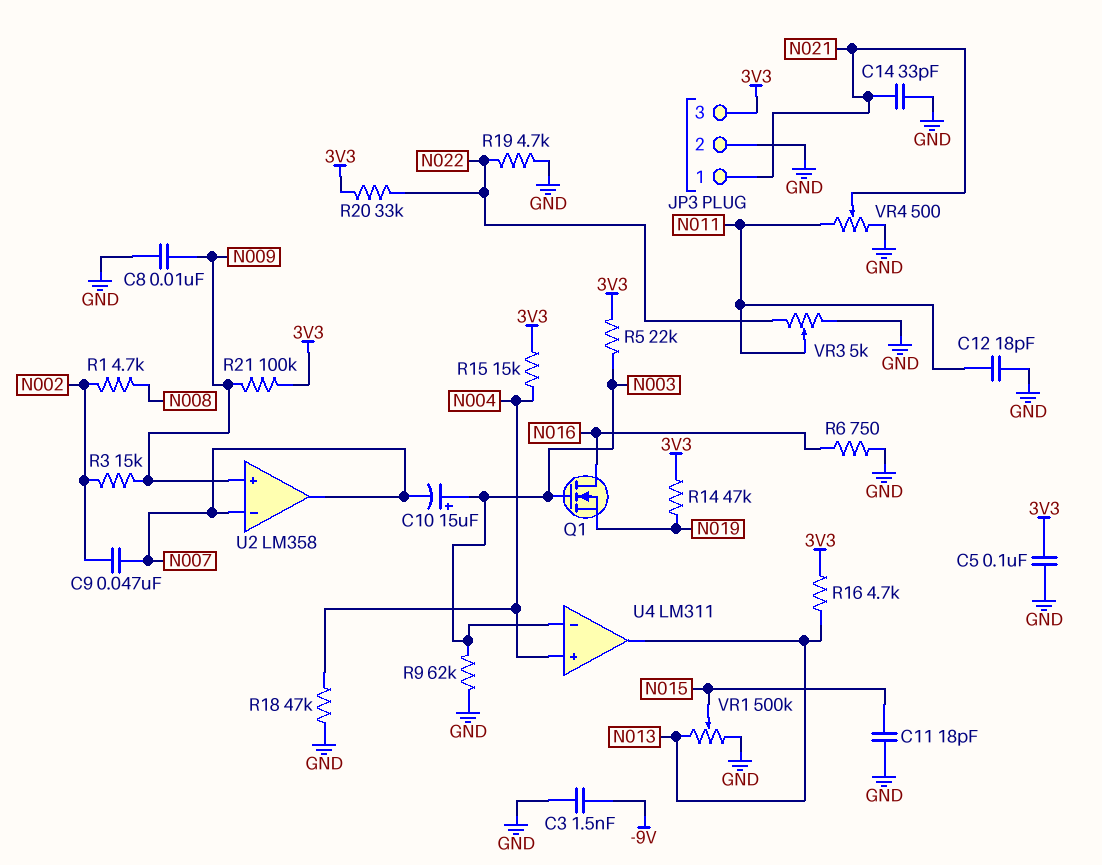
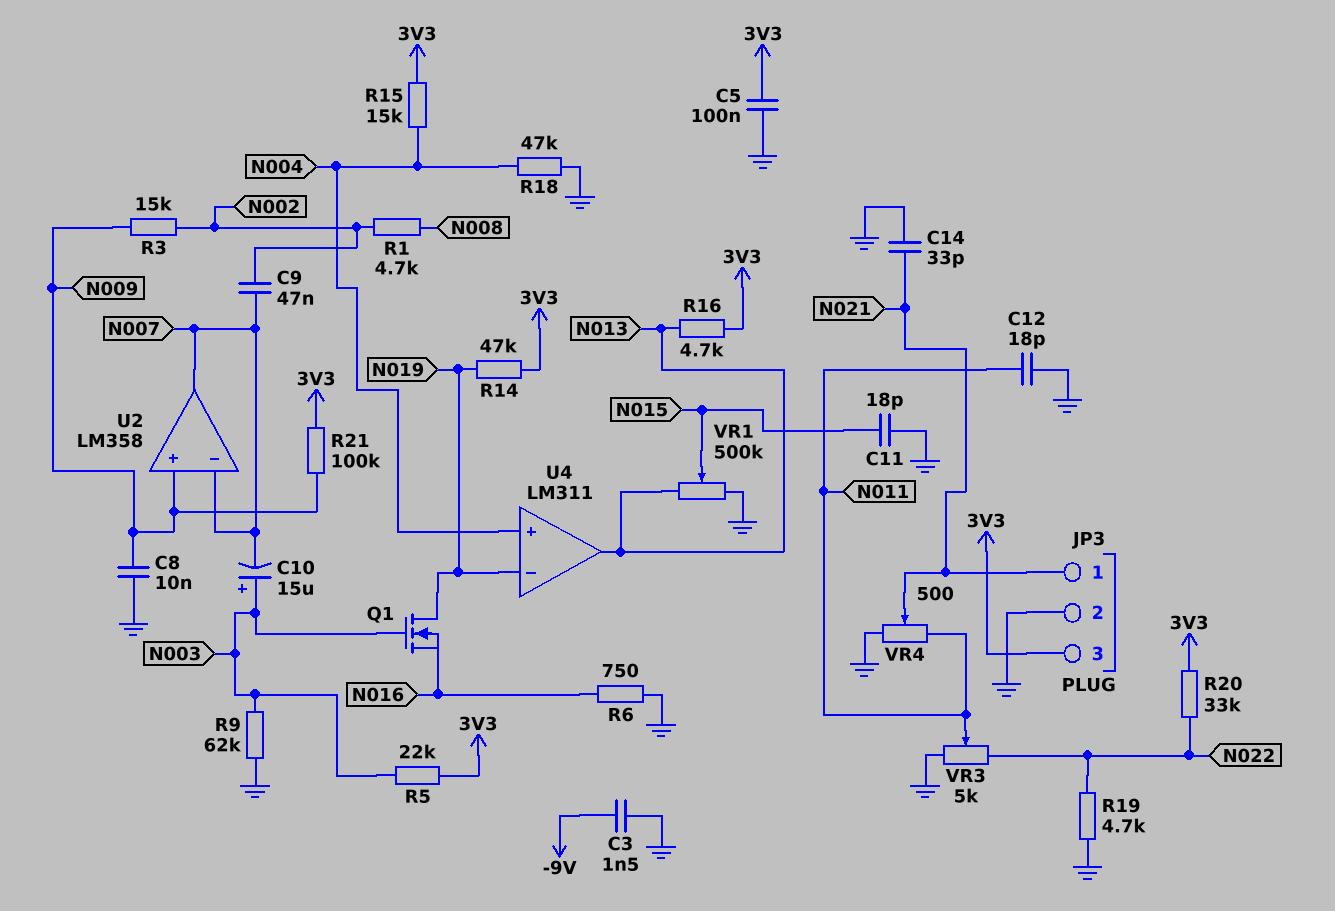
Q1: NMOS (G N003, D N016, S N019) -> NMOS (G N003, D N019, S N016)
U4 pin in-: N003 -> N019

